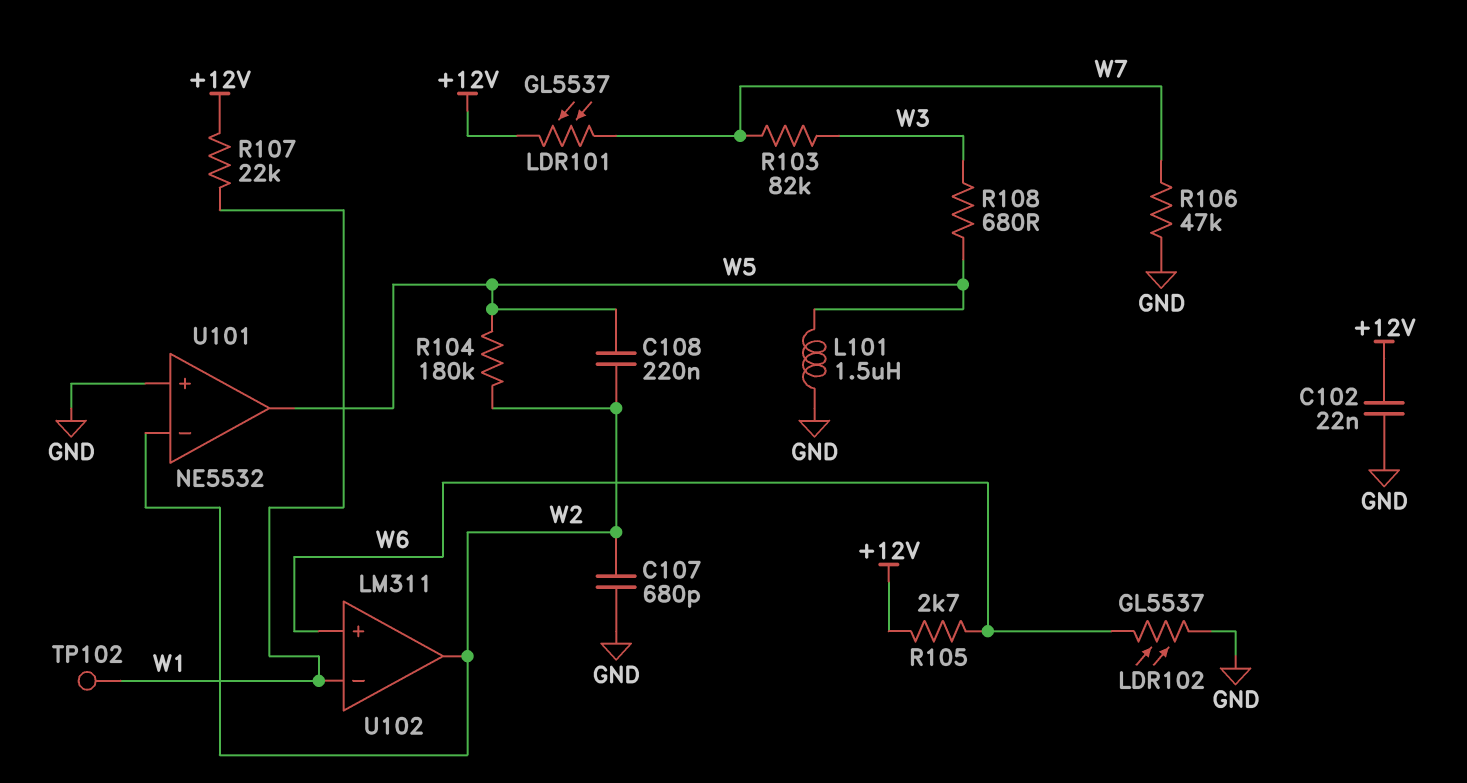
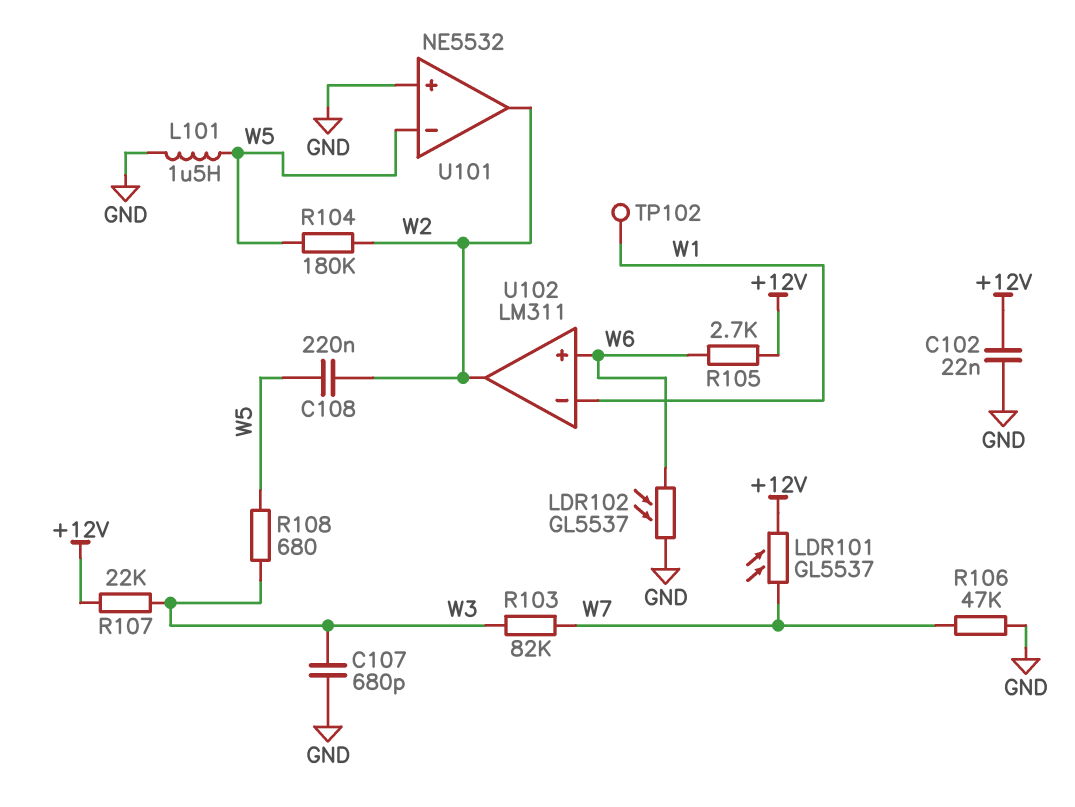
C107: 680pF (GND, W2) -> 680pF (GND, W3)
R107: 22k (+12V, W1) -> 22k (+12V, W3)
U101 pin in-: W2 -> W5
U101 pin out: W5 -> W2

